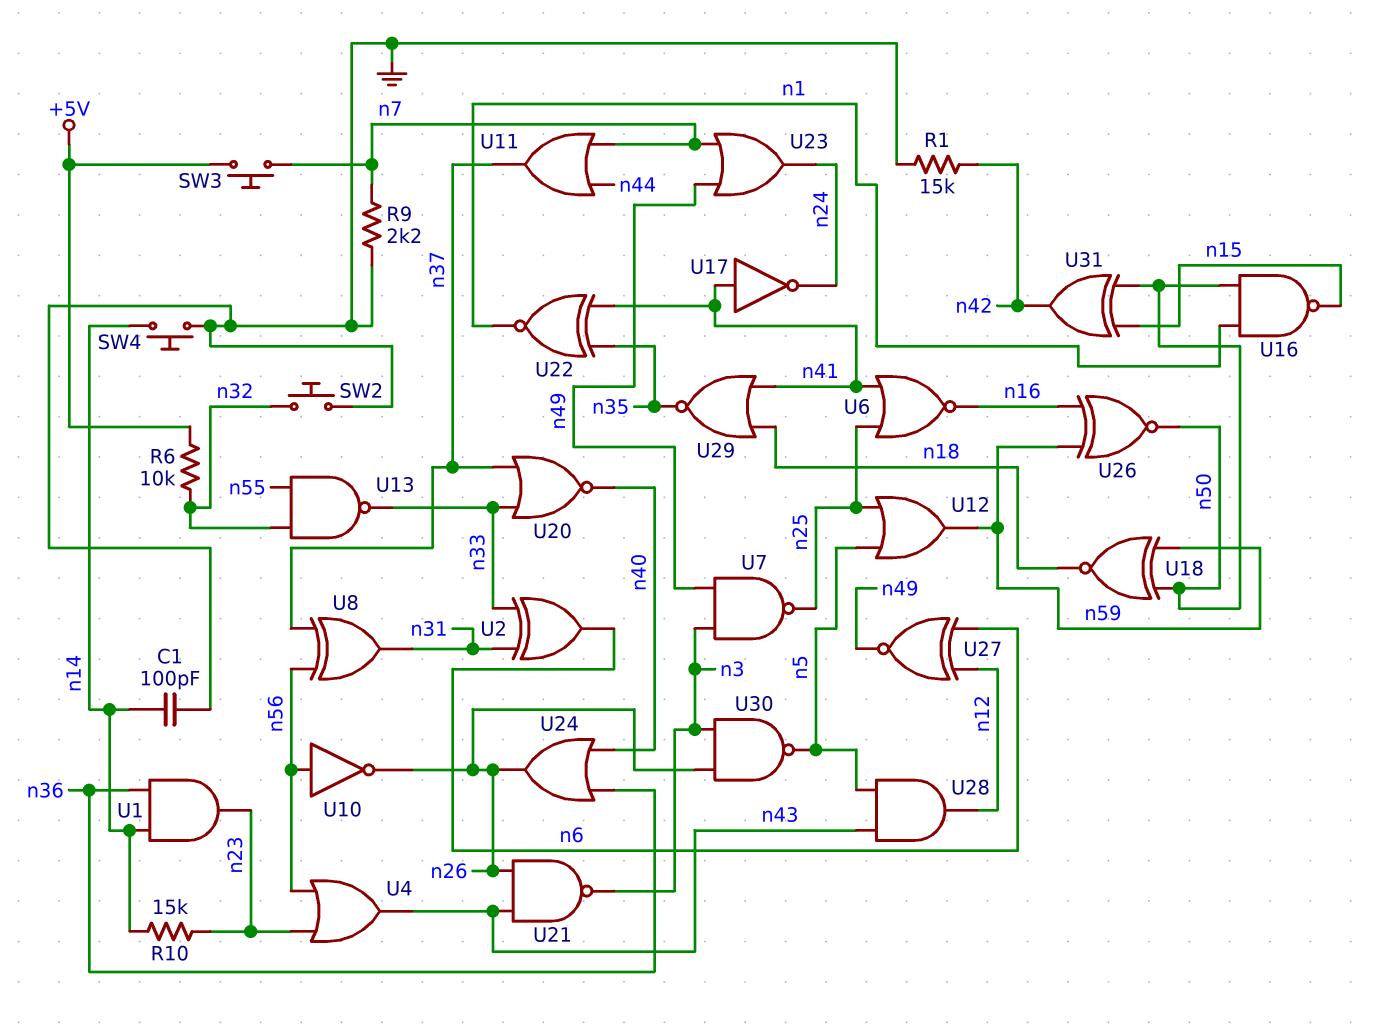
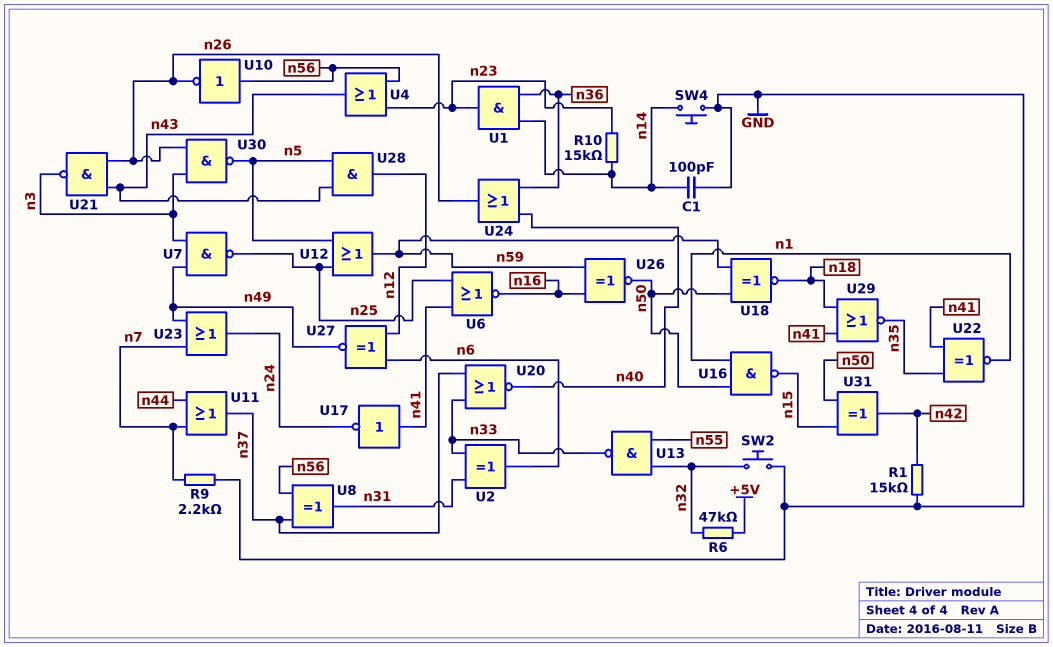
R6: 10k (+5V, n32) -> 47k (+5V, n32)
SW3: button (+5V, n7) -> none

